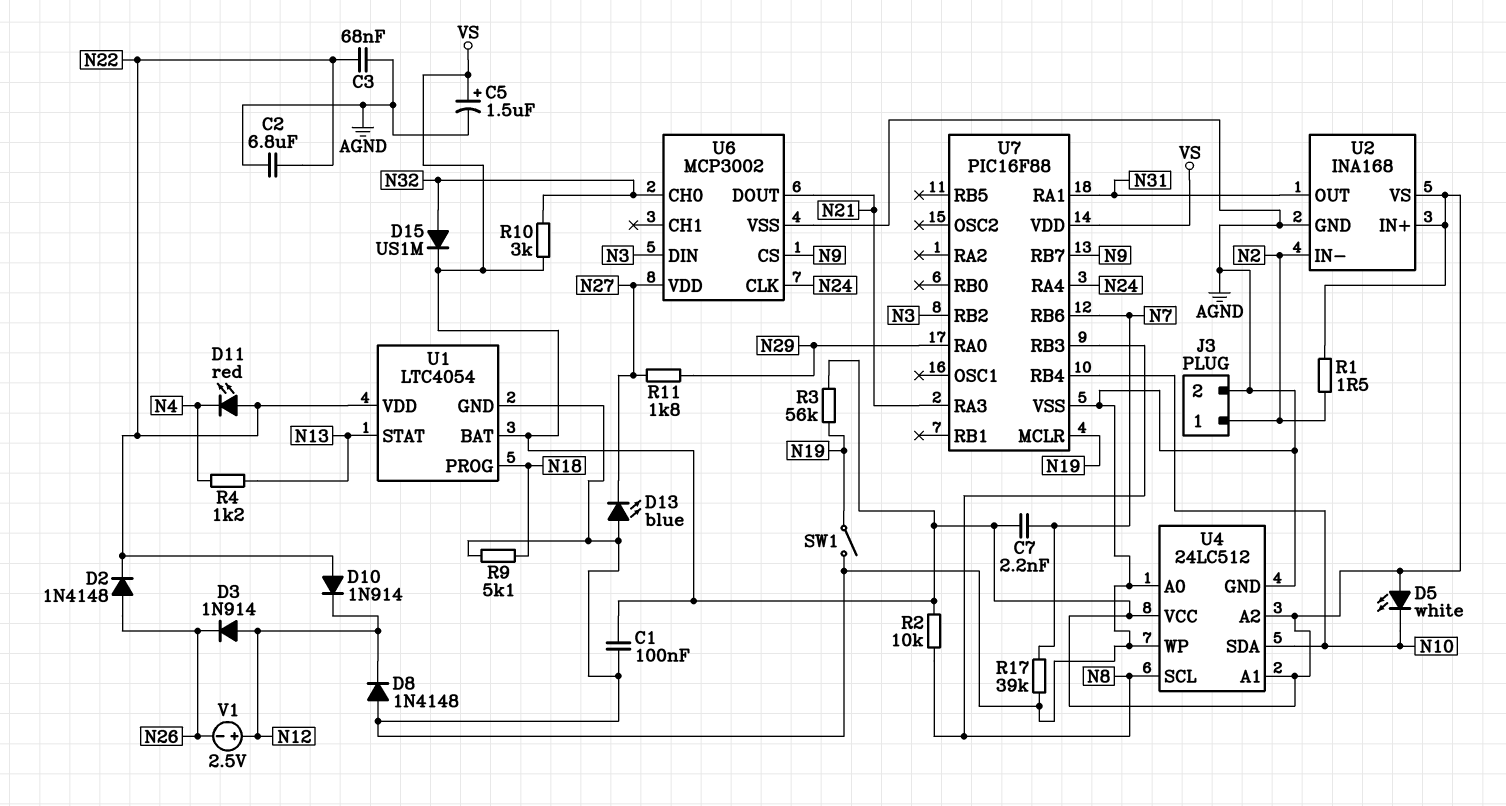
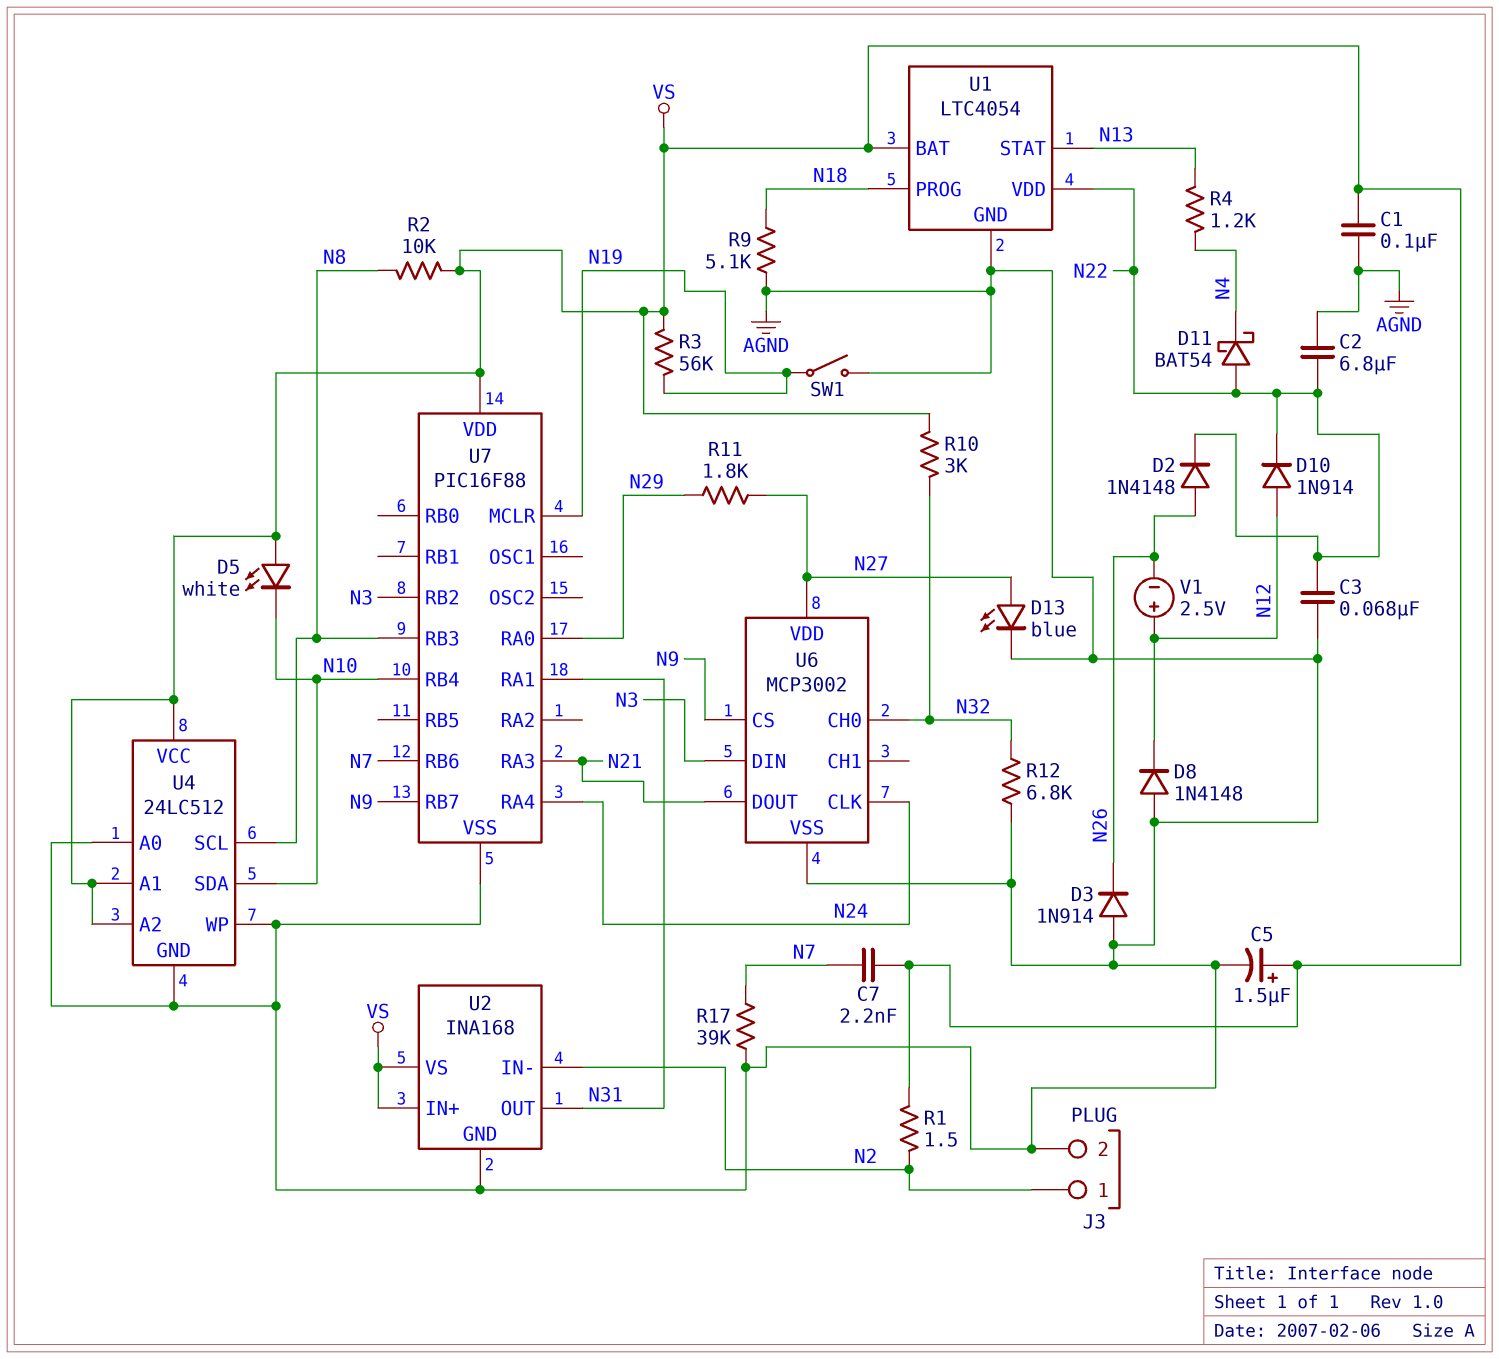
D3: diode 1N914 (A N12, K N26) -> diode 1N914 (A AGND, K N26)
D10: diode 1N914 (A N22, K N12) -> diode 1N914 (A N12, K N22)
D11: LED red (A N22, K N4) -> schottky BAT54 (A N22, K N4)
D13: LED blue (A AGND, K N27) -> LED blue (A N27, K AGND)
D15: diode US1M (A N32, K VS) -> none
R12: none -> 6.8k (AGND, N32)

